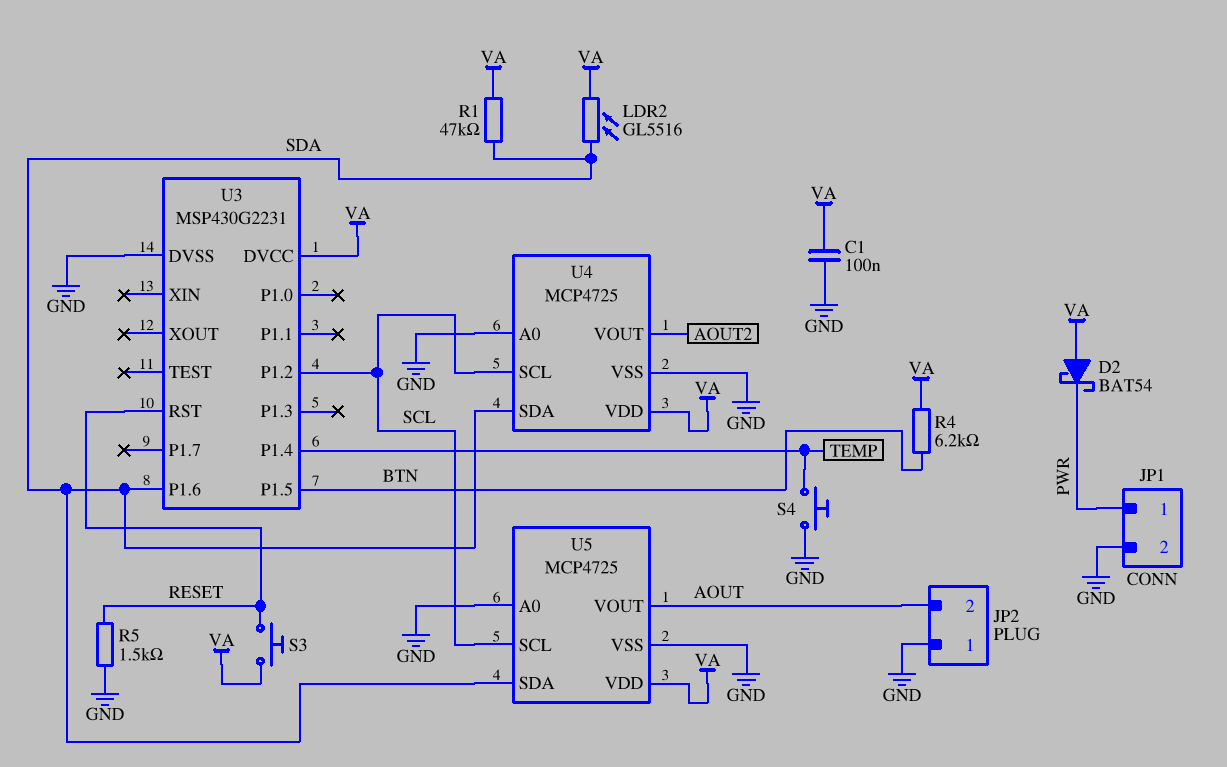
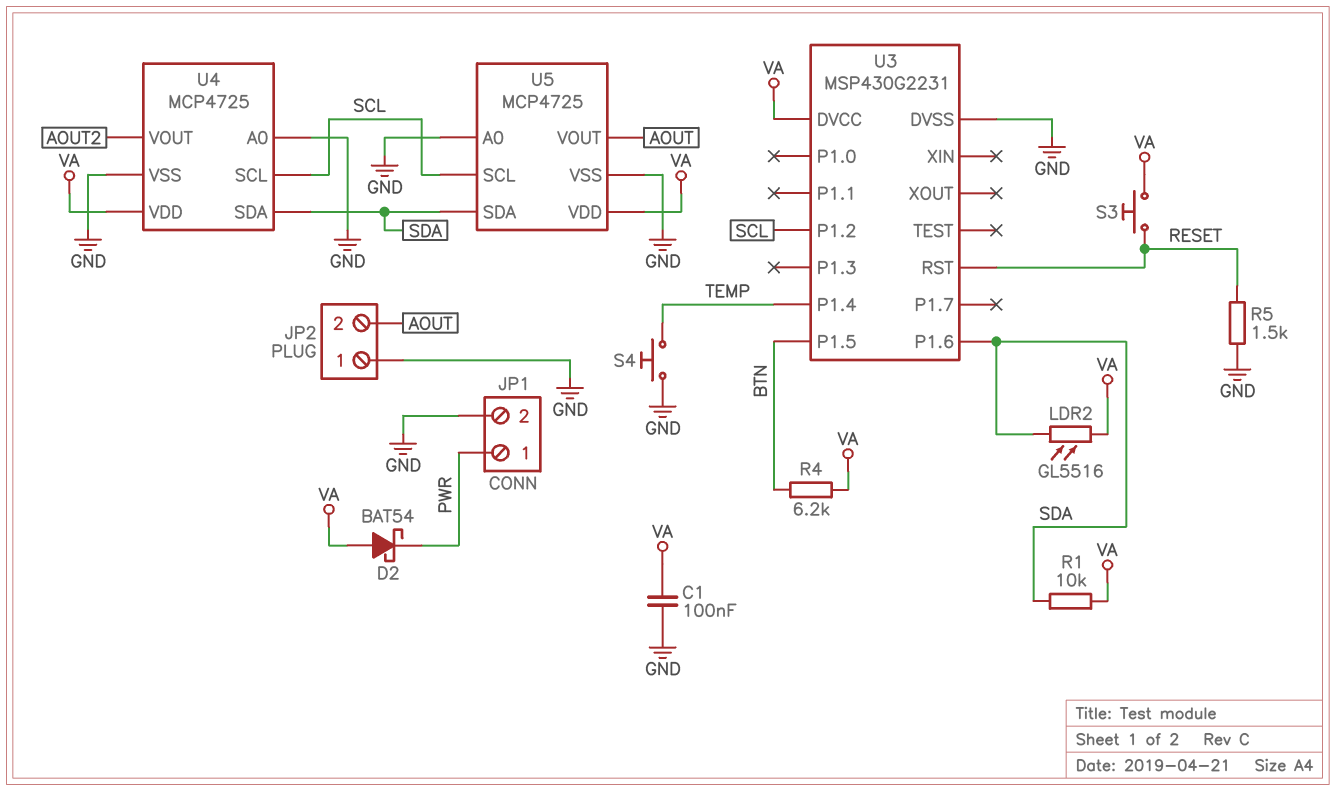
R1: 47k (SDA, VA) -> 10k (SDA, VA)

